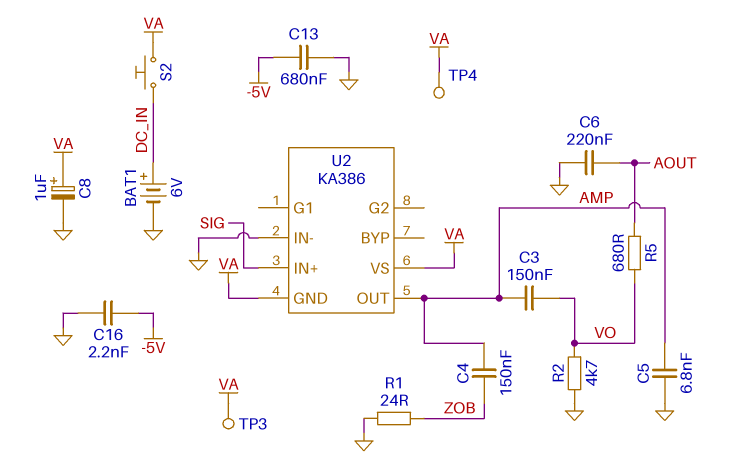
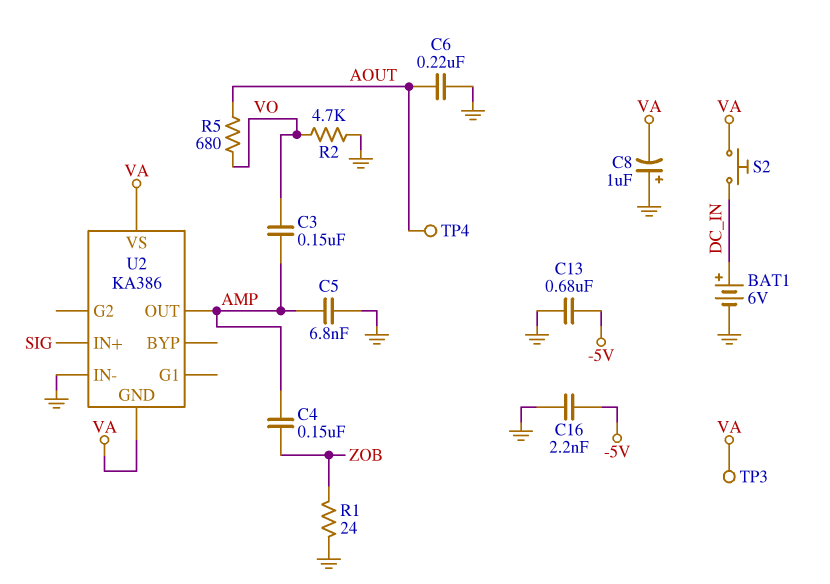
C8: 1uF (plus VA, minus GND) -> 1uF (plus GND, minus VA)
TP4: test point (VA) -> test point (AOUT)

